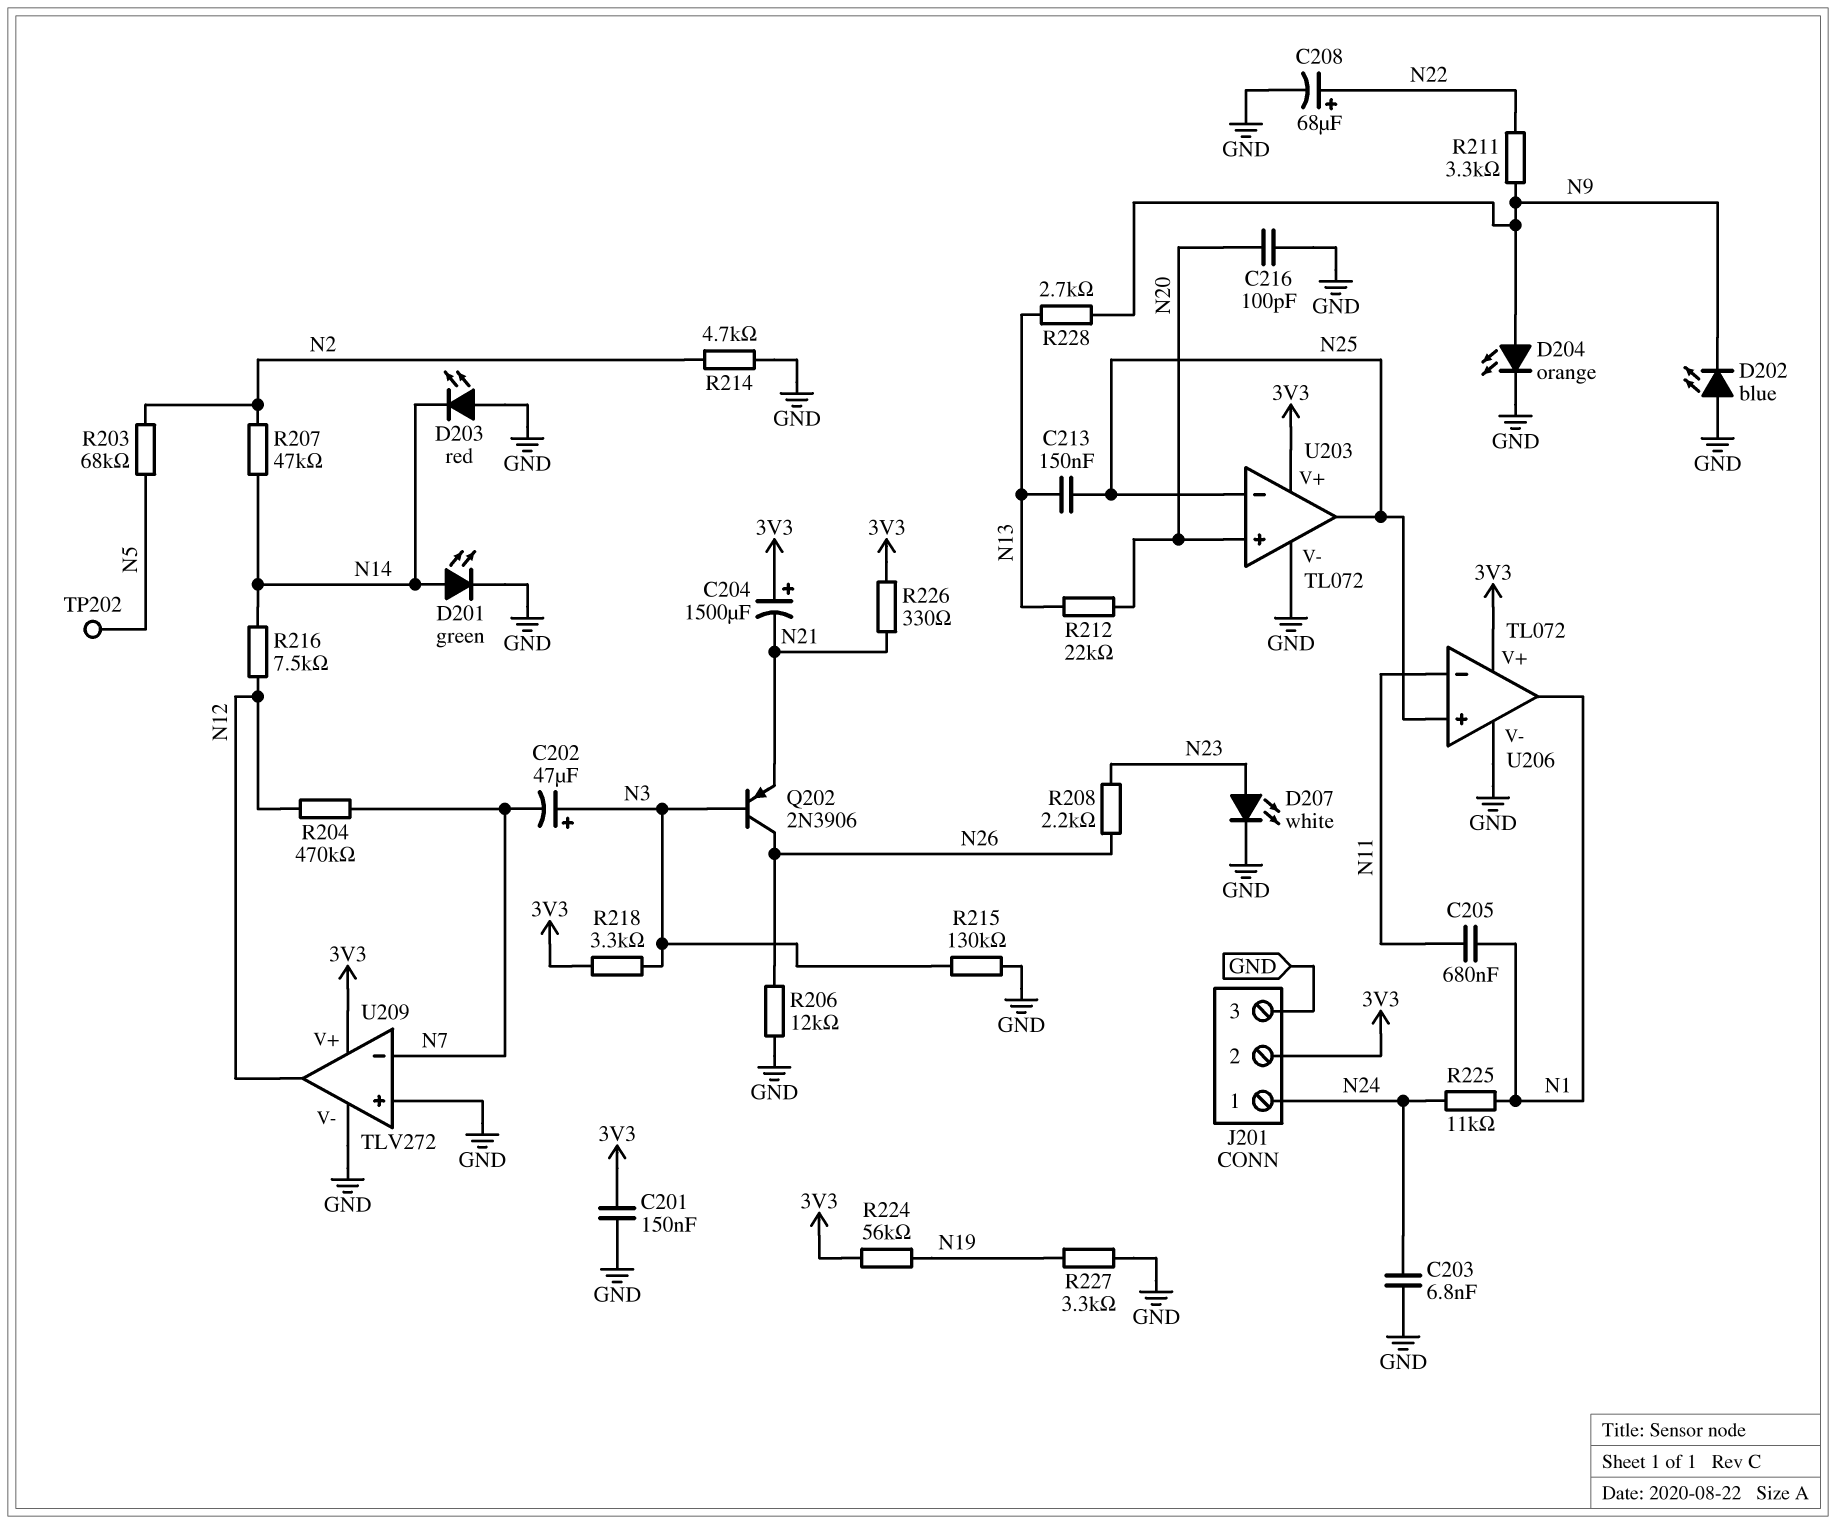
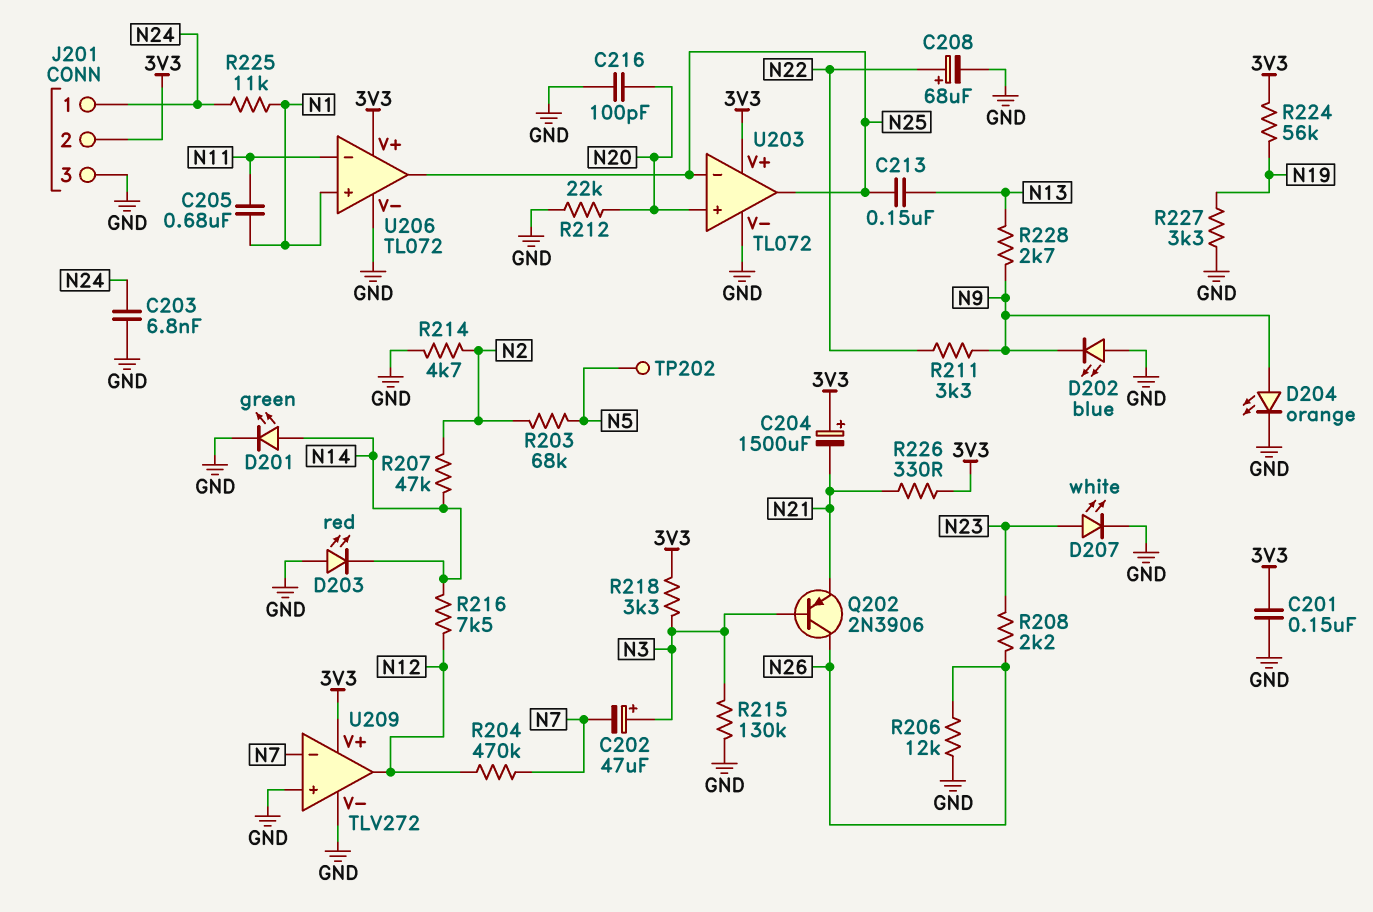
R212: 22k (N13, N20) -> 22k (GND, N20)
U206 pin in+: N25 -> N1
U206 pin out: N1 -> N25

